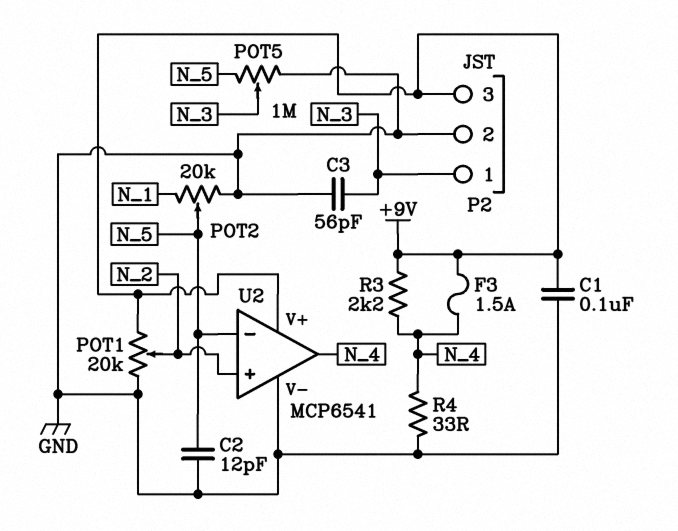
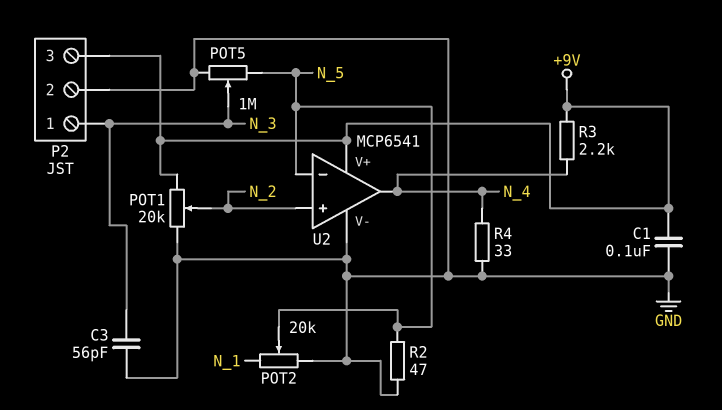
C2: 12pF (GND, N_5) -> none
F3: 1.5A (+9V, N_4) -> none
R2: none -> 47 (GND, N_5)

